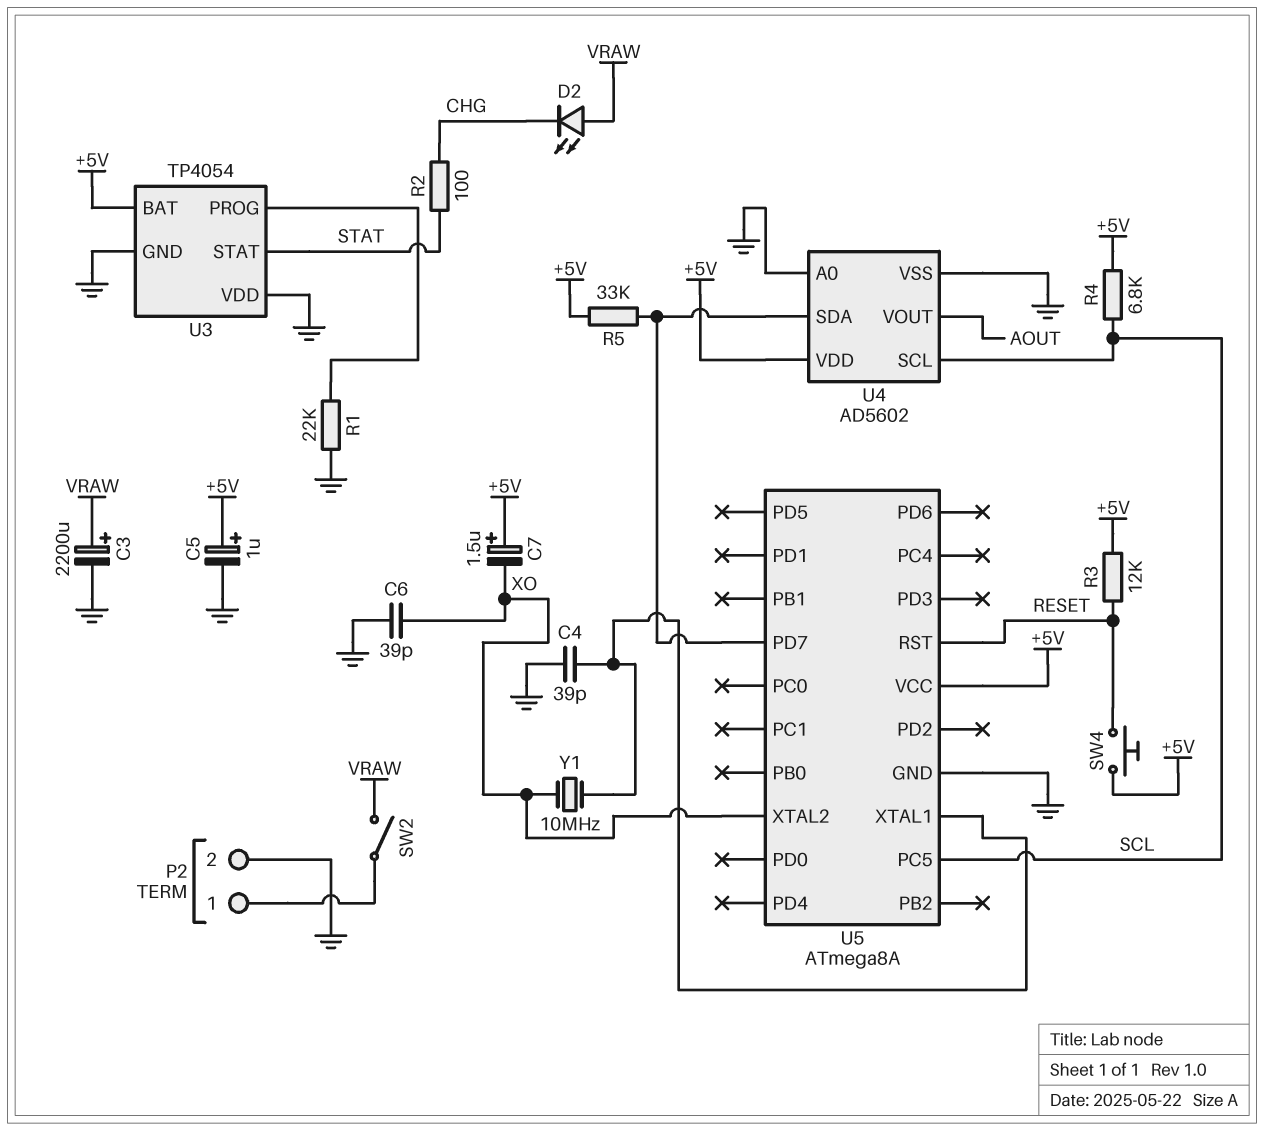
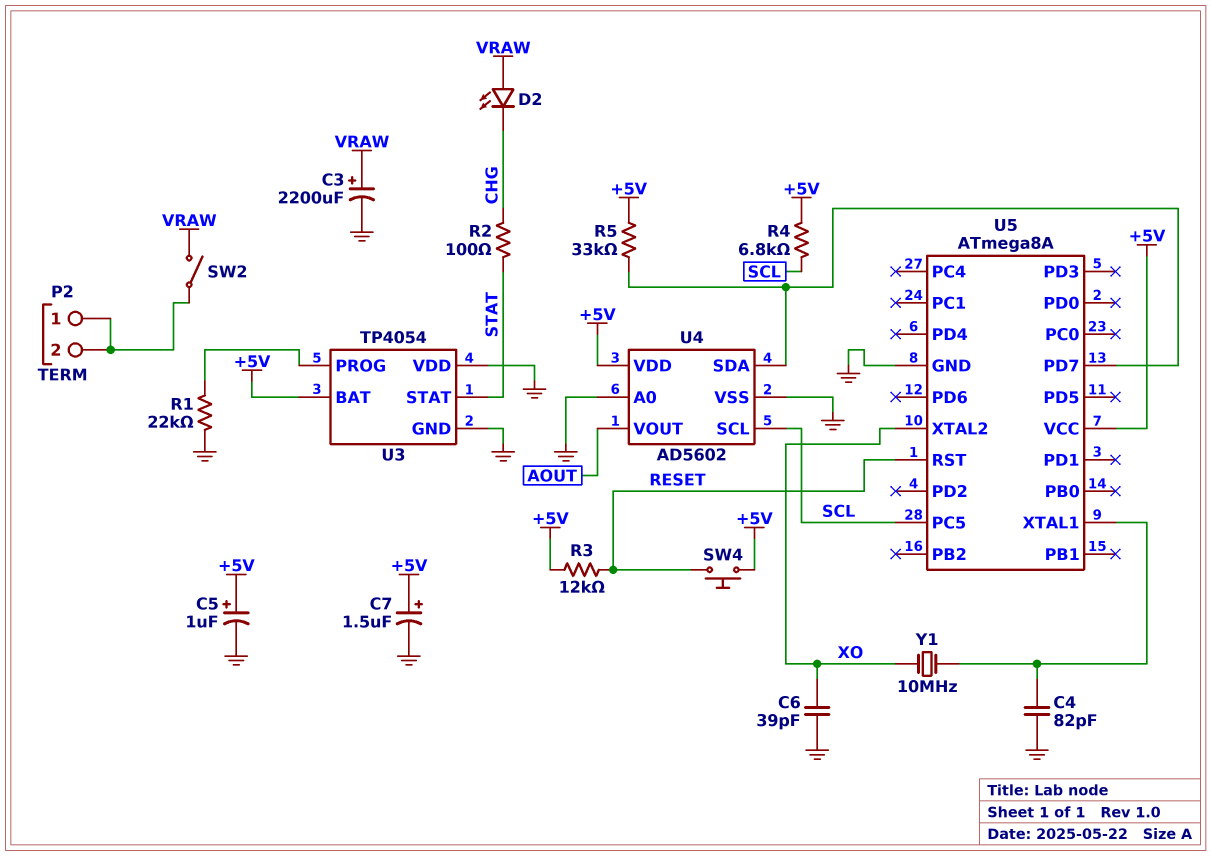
C4: 39pF (GND, U5/XTAL1) -> 82pF (GND, U5/XTAL1)
C7: 1.5uF (plus +5V, minus XO) -> 1.5uF (plus +5V, minus GND)
P2 pin 2: GND -> P2/1

